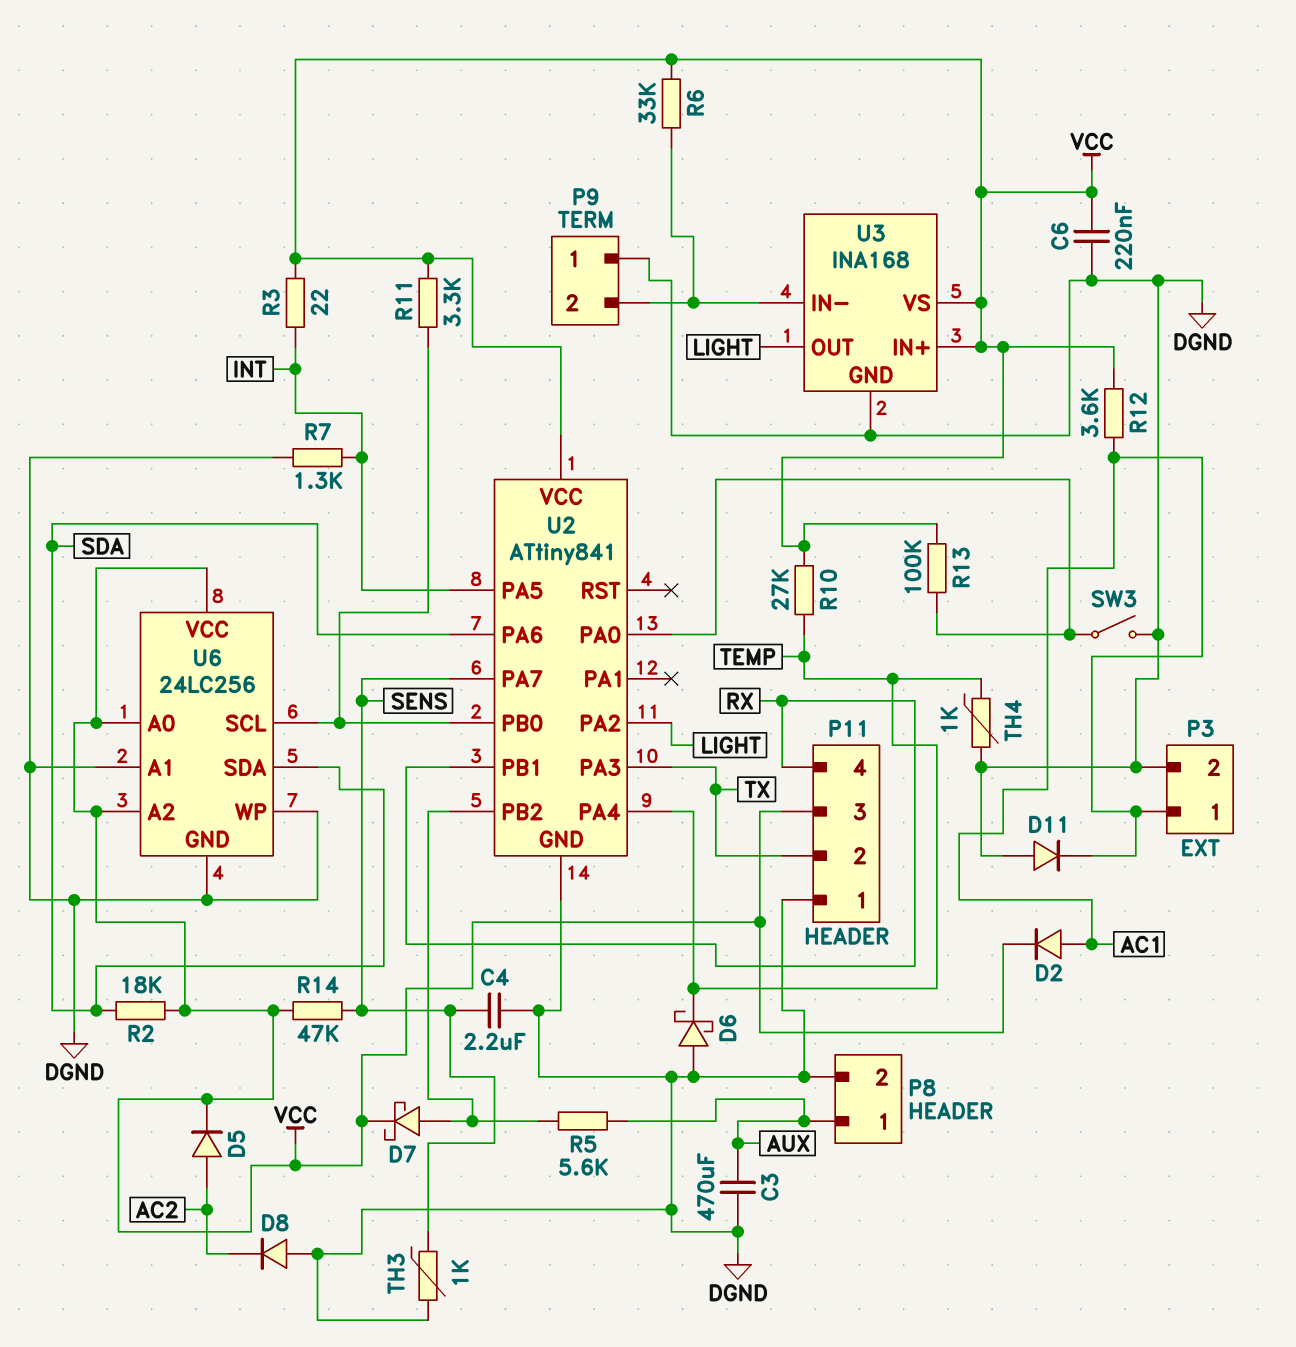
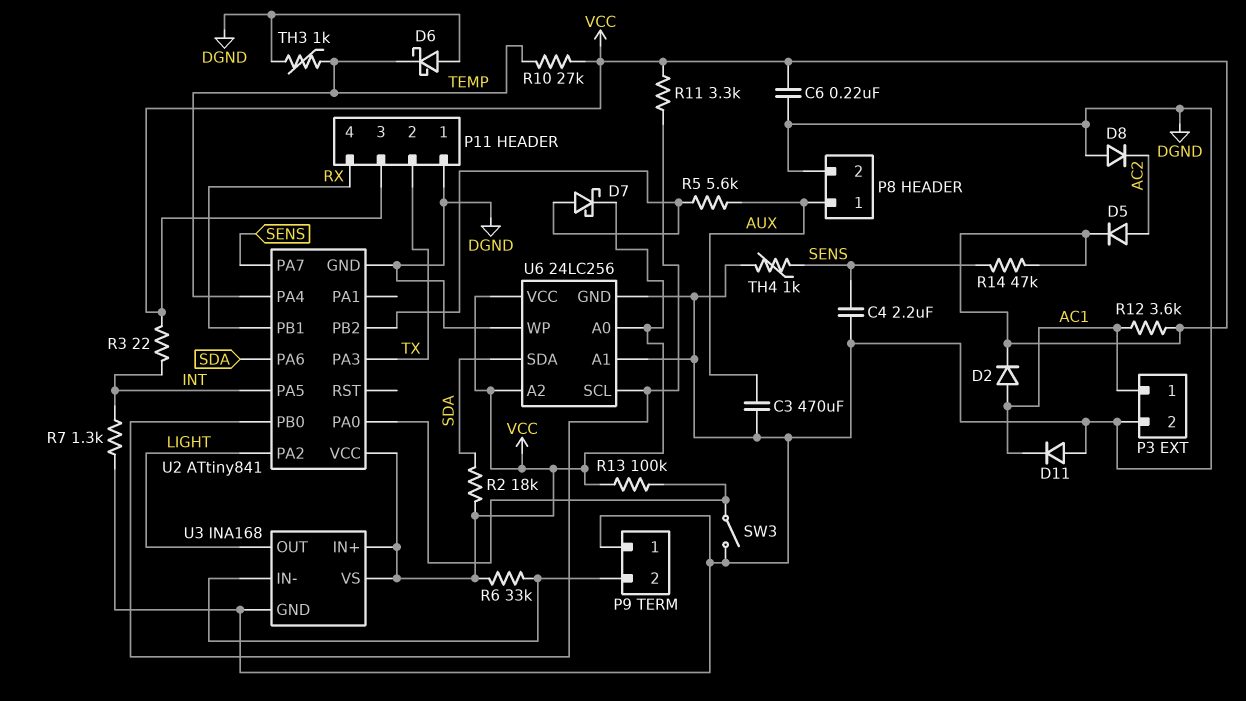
TH3: 1k (DGND, SENS) -> 1k (DGND, TEMP)
TH4: 1k (DGND, TEMP) -> 1k (DGND, SENS)

